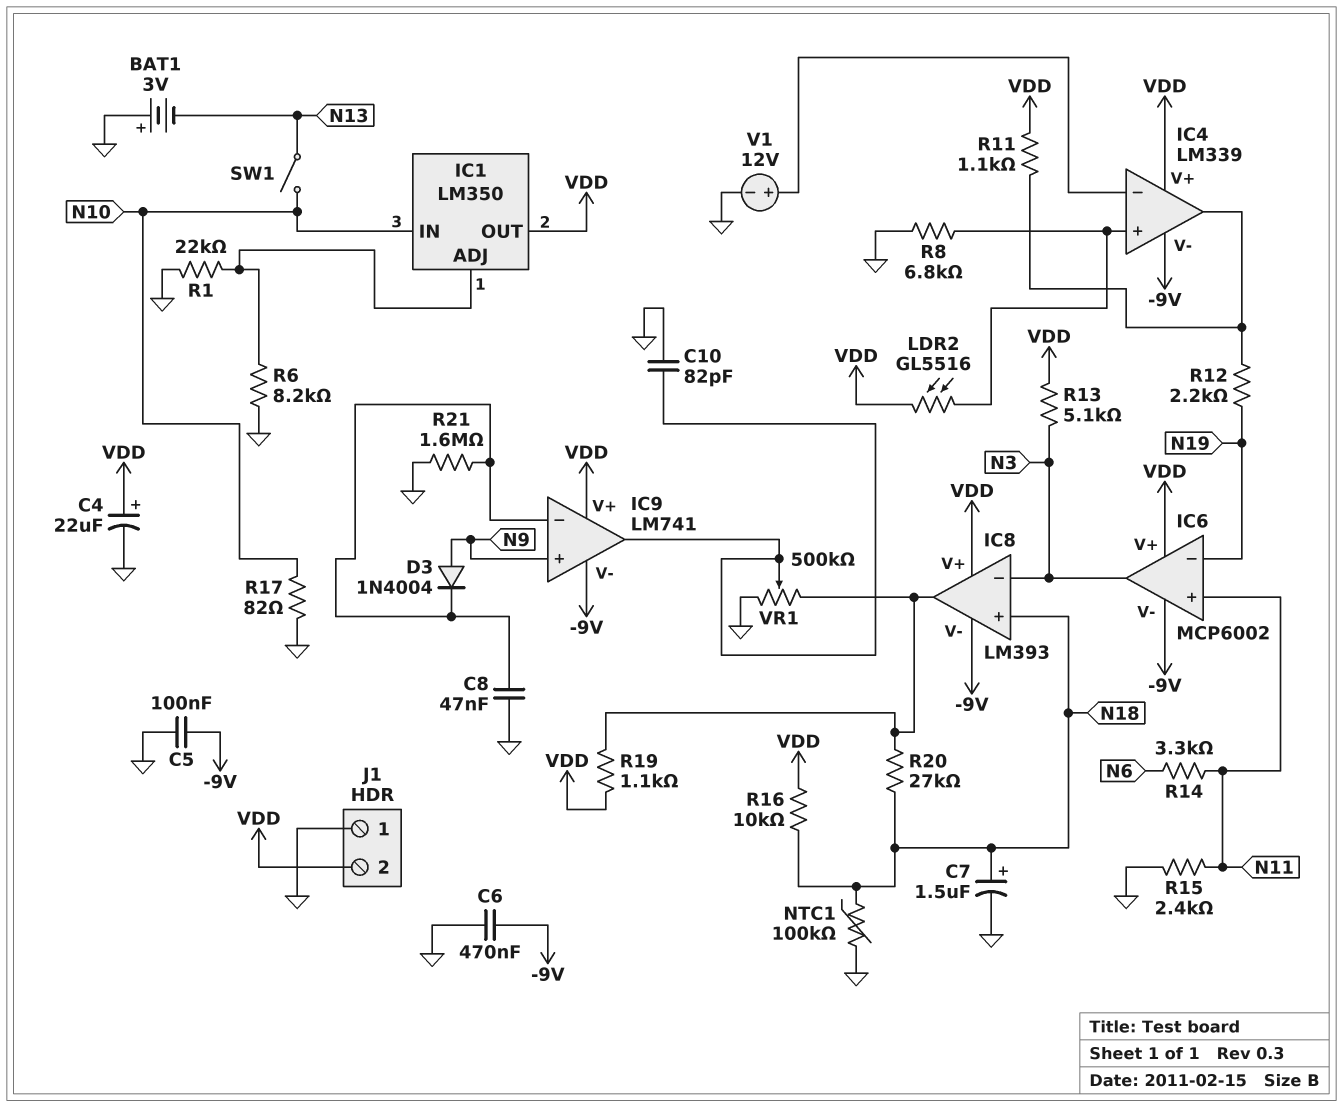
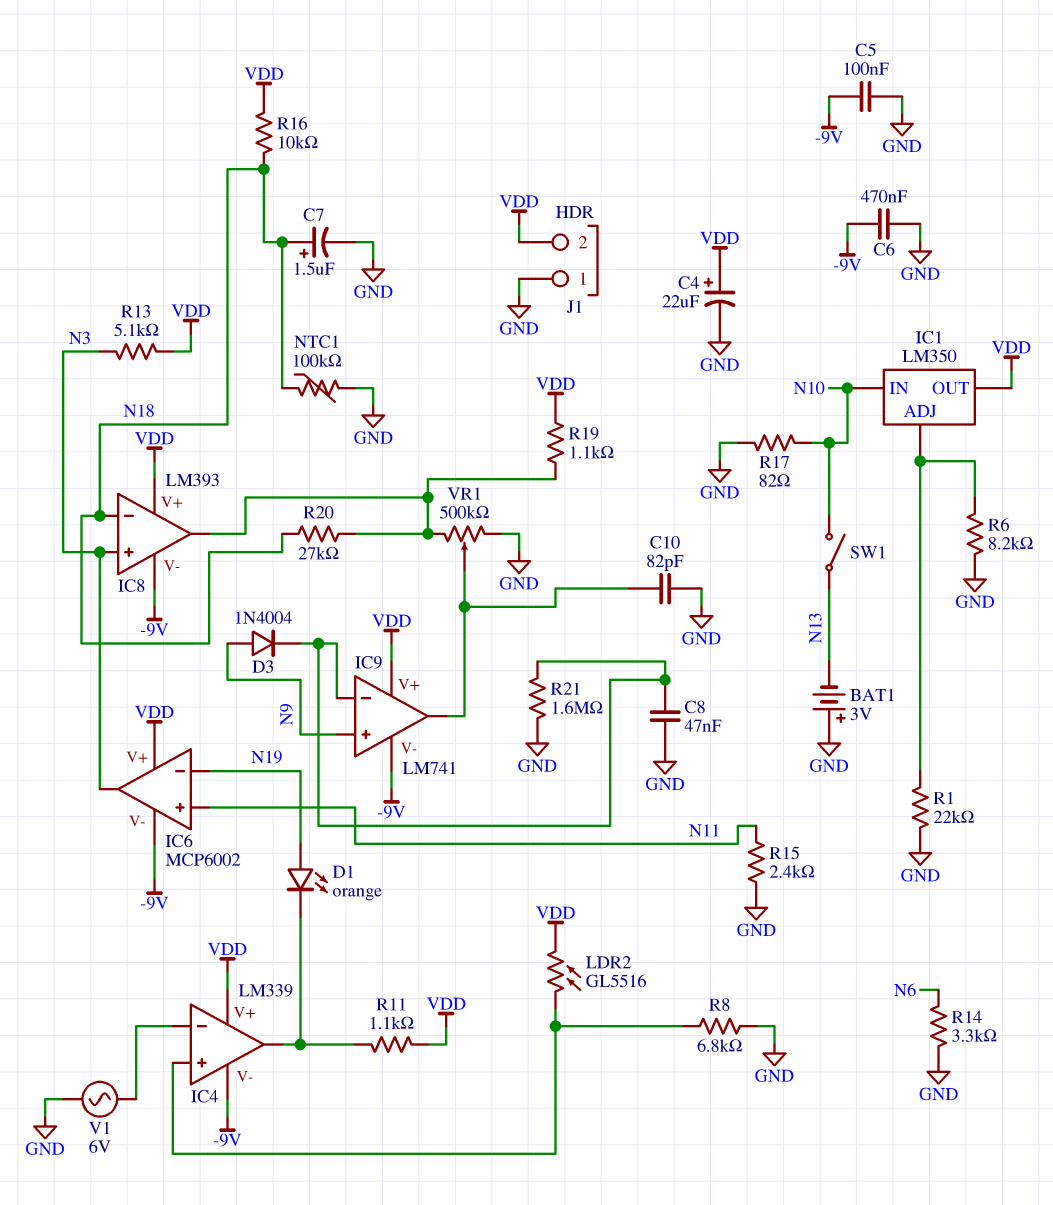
D1: none -> LED orange (A N19, K IC4/out)
IC8 pin in+: N18 -> N3
IC8 pin in-: N3 -> N18
R12: 2.2k (IC4/out, N19) -> none
R14: 3.3k (N6, N11) -> 3.3k (GND, N6)
V1: 12V (plus IC4/in-, minus GND) -> AC 6V (GND, IC4/in-)

